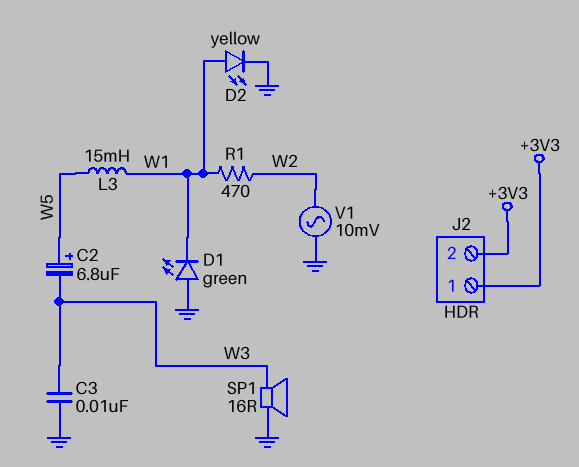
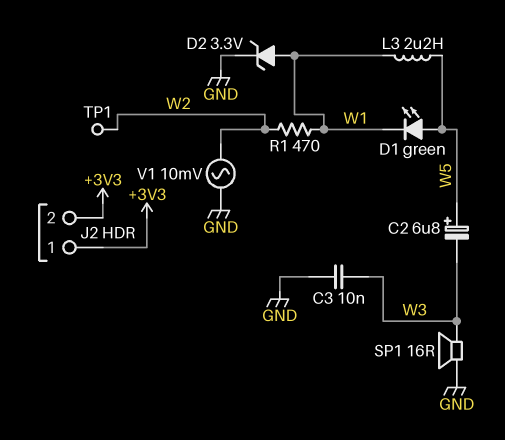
D1: LED green (A GND, K W1) -> LED green (A W5, K W1)
D2: LED yellow (A W1, K GND) -> zener 3.3V (A W1, K GND)
L3: 15mH (W1, W5) -> 2.2uH (W1, W5)
TP1: none -> test point (W2)

